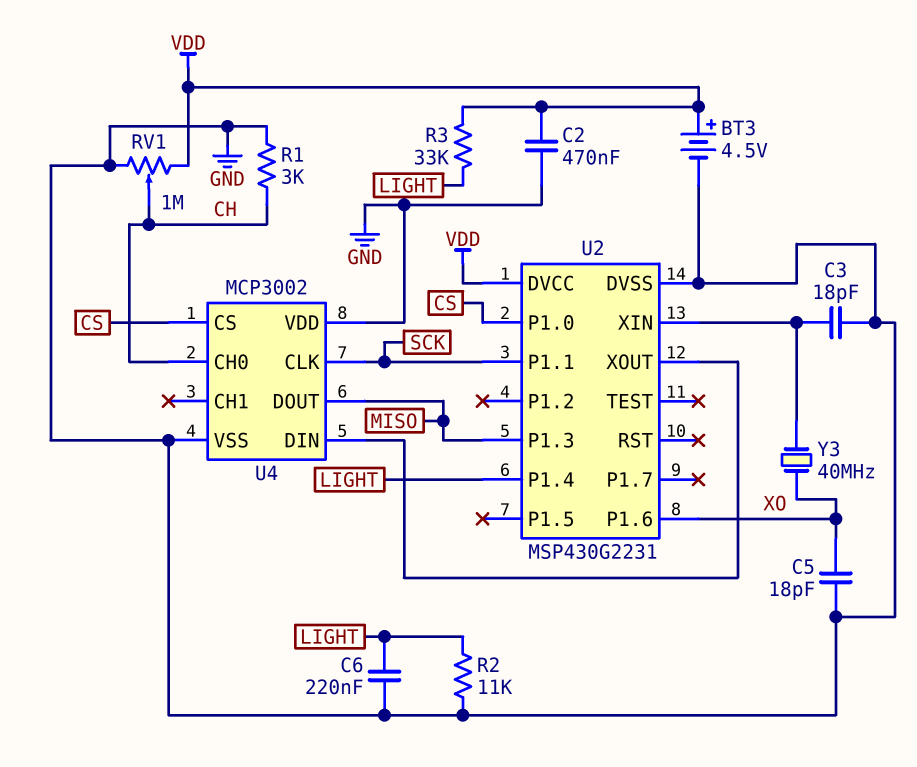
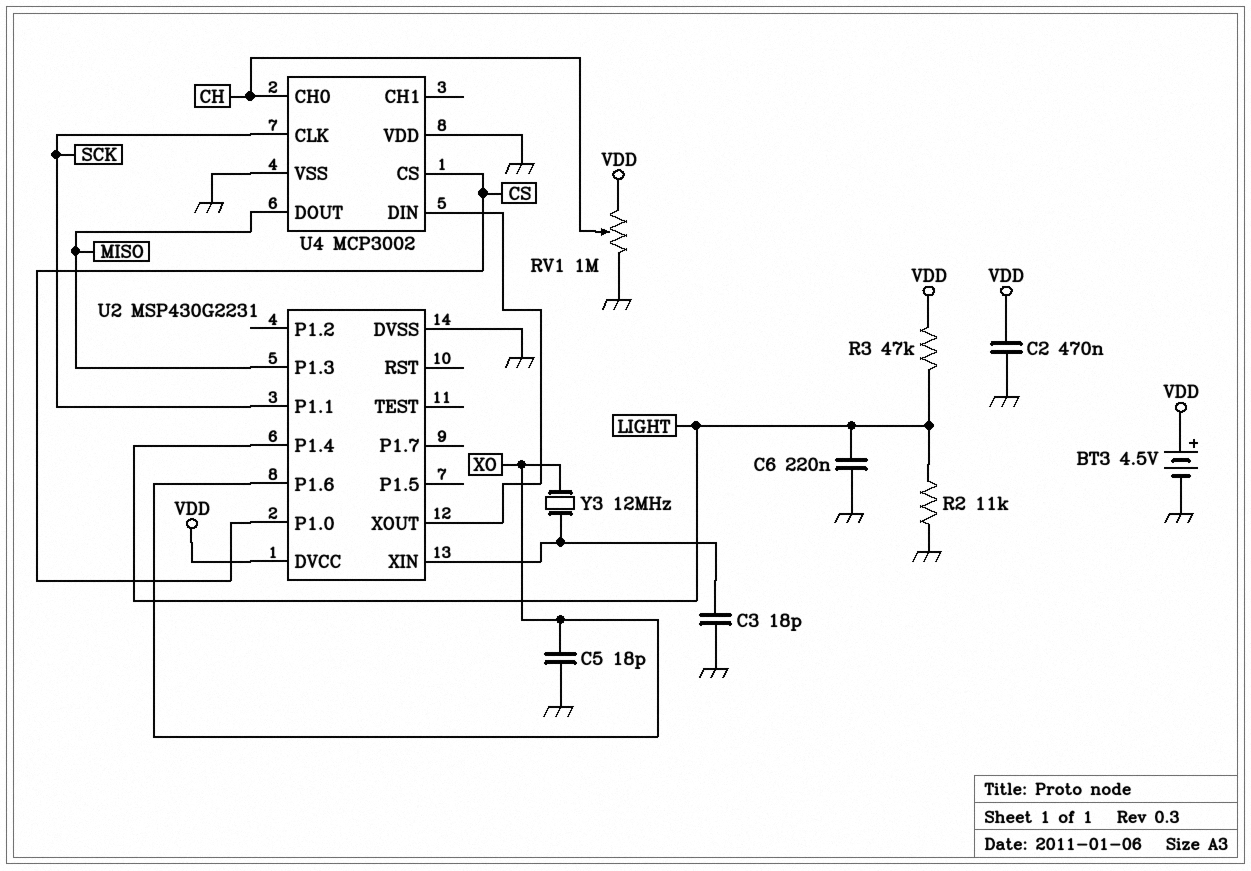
R1: 3k (CH, GND) -> none
R3: 33k (LIGHT, VDD) -> 47k (LIGHT, VDD)
Y3: 40MHz (U2/XIN, XO) -> 12MHz (U2/XIN, XO)

